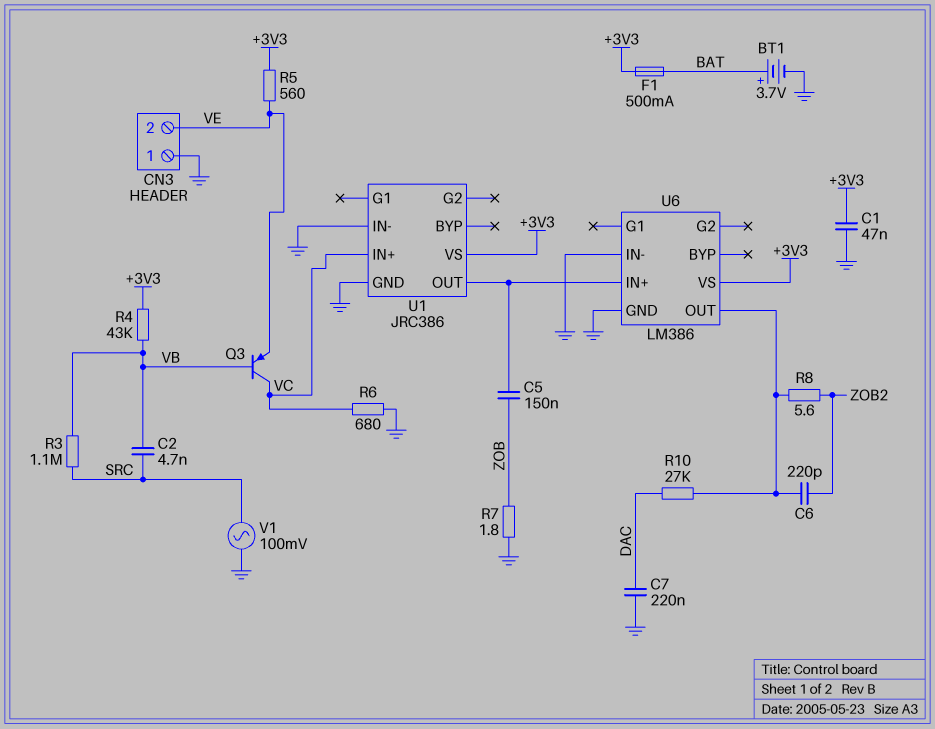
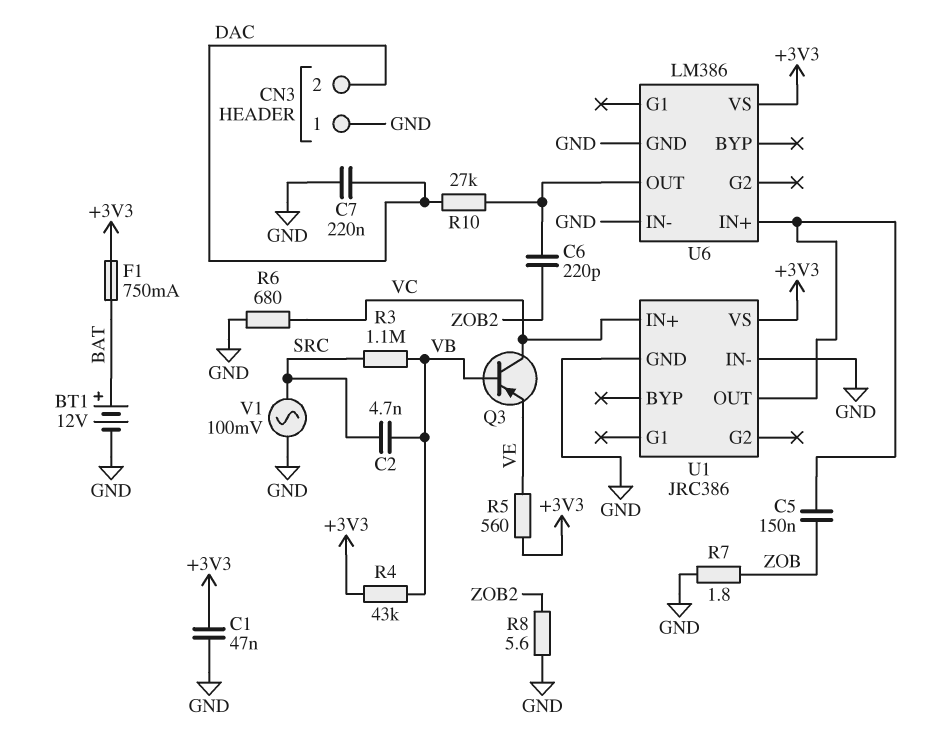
BT1: 3.7V (plus BAT, minus GND) -> 12V (plus BAT, minus GND)
CN3 pin 2: VE -> DAC
F1: 500mA (+3V3, BAT) -> 750mA (+3V3, BAT)
R8: 5.6 (U6/OUT, ZOB2) -> 5.6 (GND, ZOB2)

